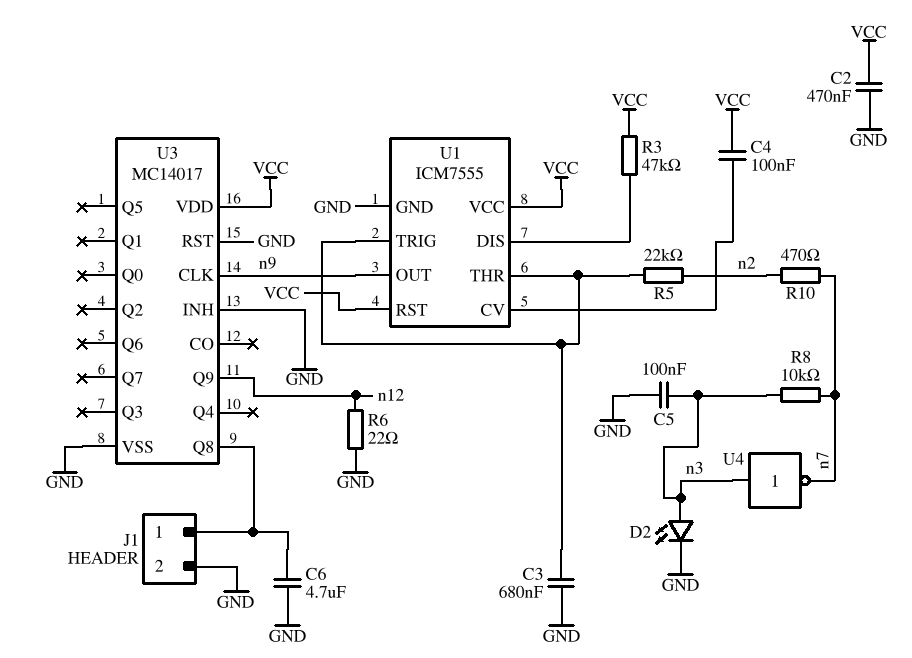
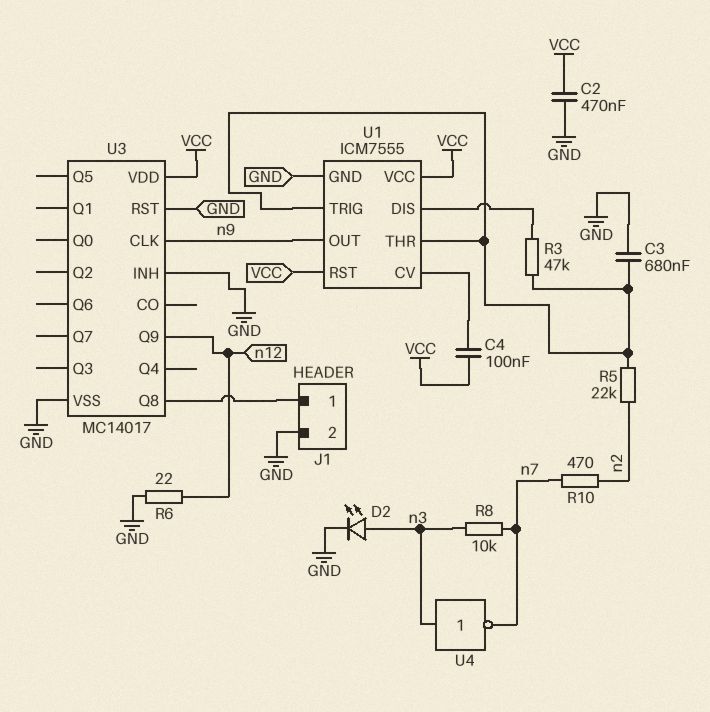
C5: 100nF (GND, n3) -> none
C6: 4.7uF (GND, J1/1) -> none
R3: 47k (U1/DIS, VCC) -> 47k (U1/DIS, U1/THR)

